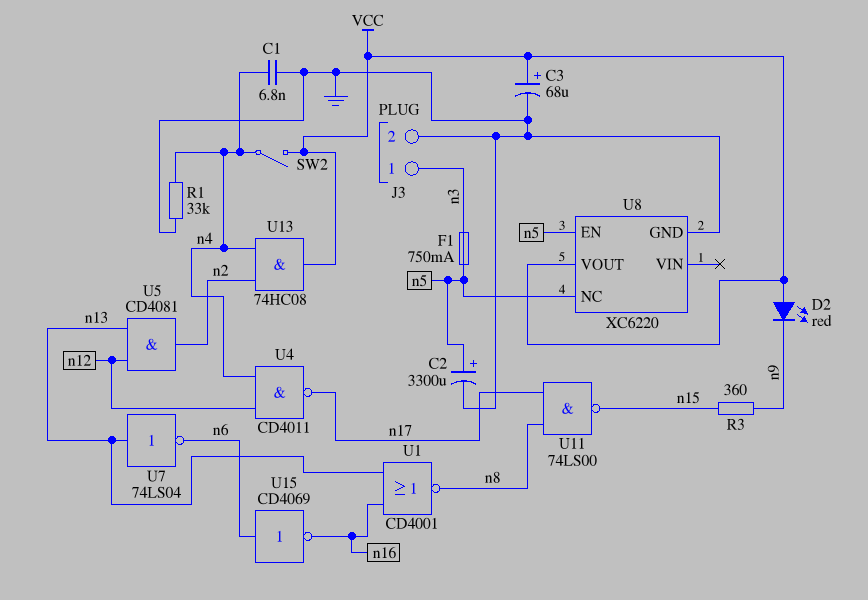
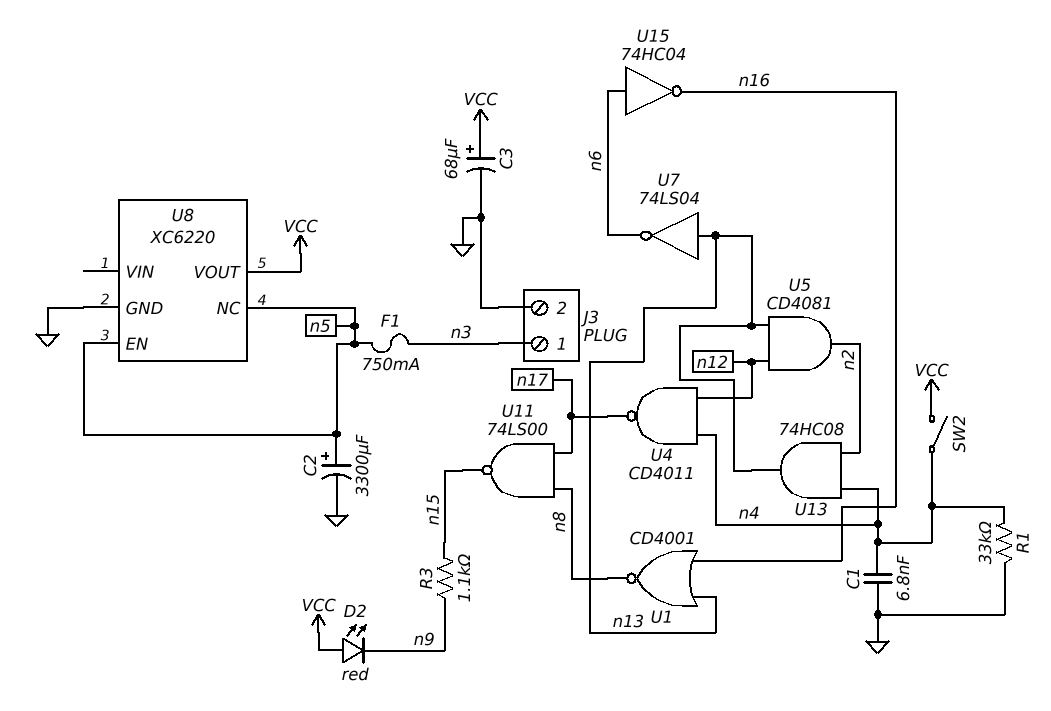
R3: 360 (n9, n15) -> 1.1k (n9, n15)
U13: AND 74HC08 (in n2, in n4, out VCC) -> AND 74HC08 (in n2, in n4, out n13)
U15: NOT CD4069 (in n6, out n16) -> NOT 74HC04 (in n6, out n16)

